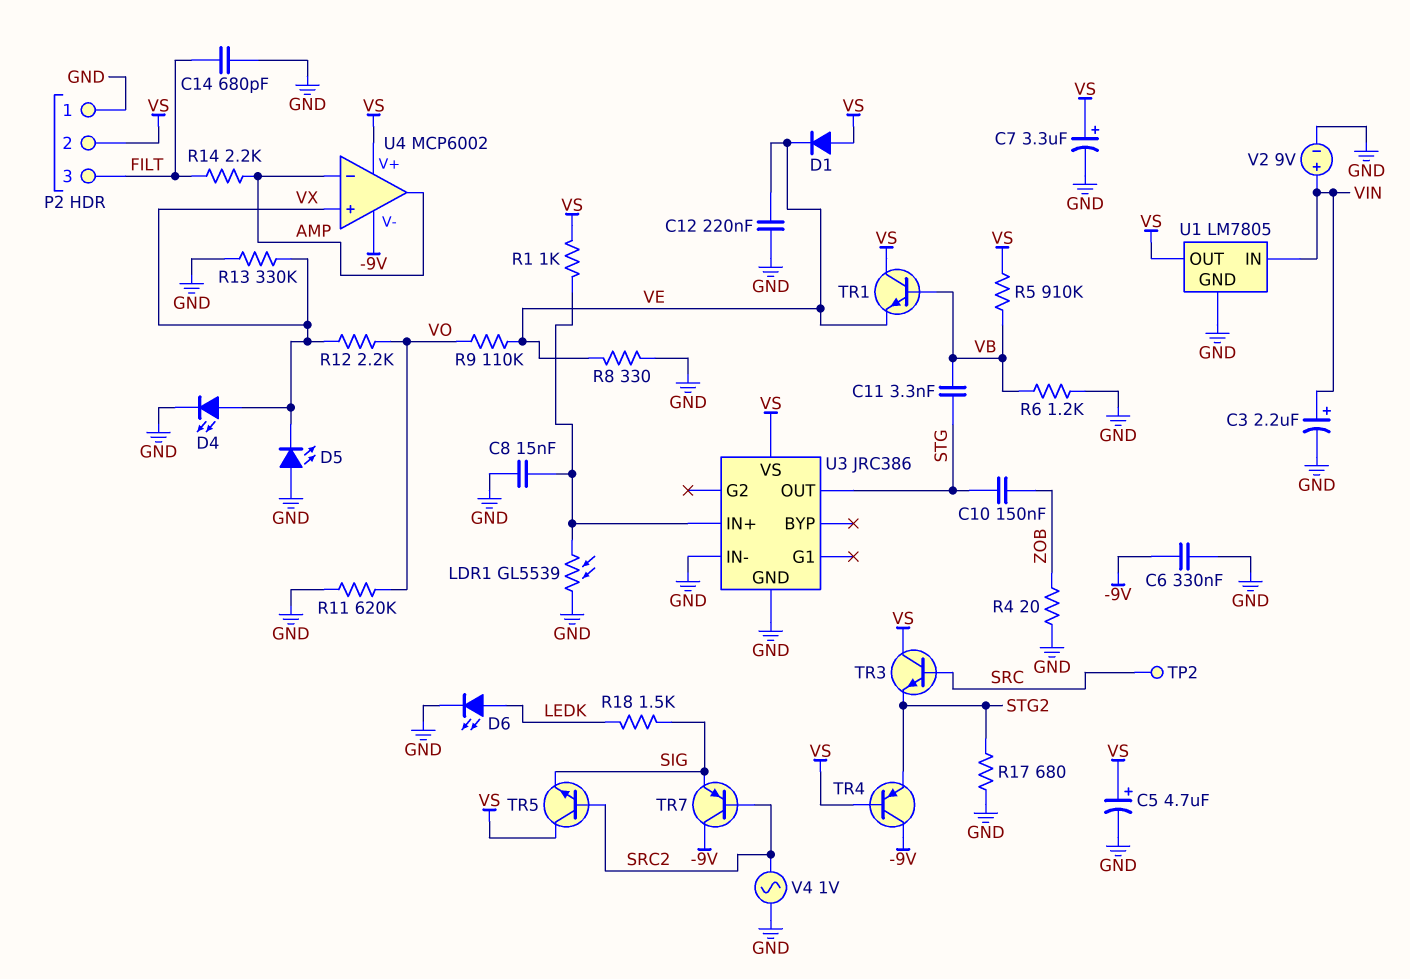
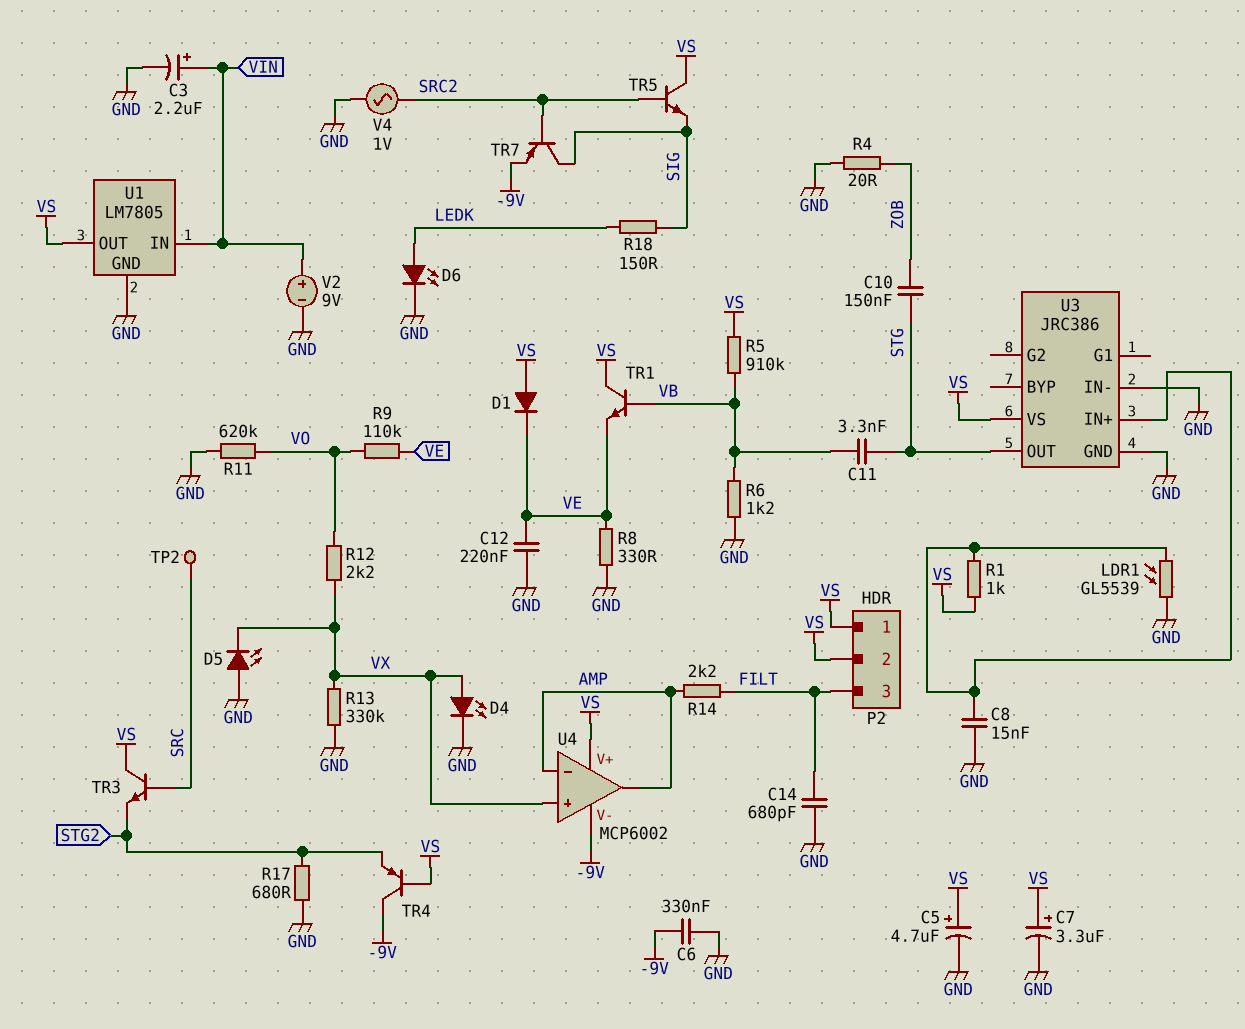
P2 pin 1: GND -> VS
R18: 1.5k (LEDK, SIG) -> 150 (LEDK, SIG)
TR7: PNP (B SRC2, C -9V, E SIG) -> PNP (B SRC2, C SIG, E -9V)

